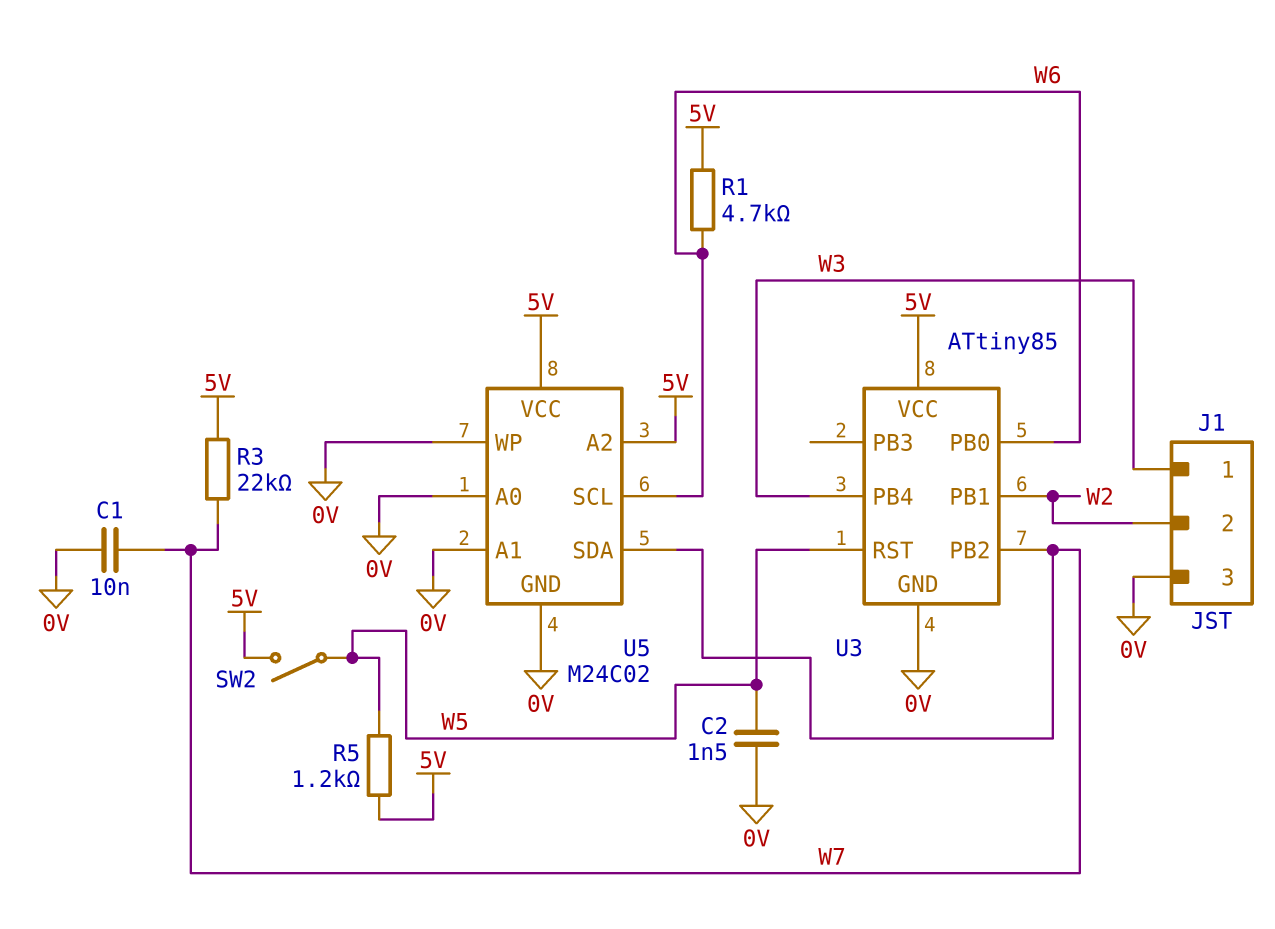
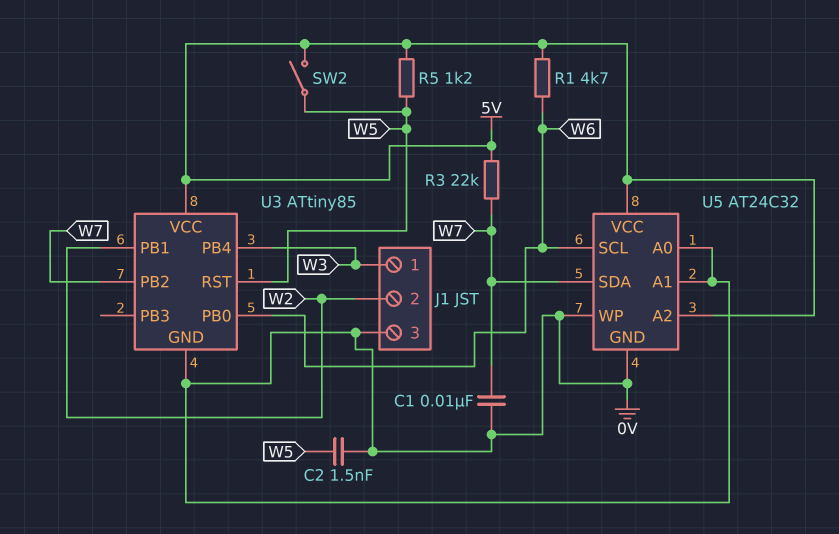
U5: M24C02 -> AT24C32

